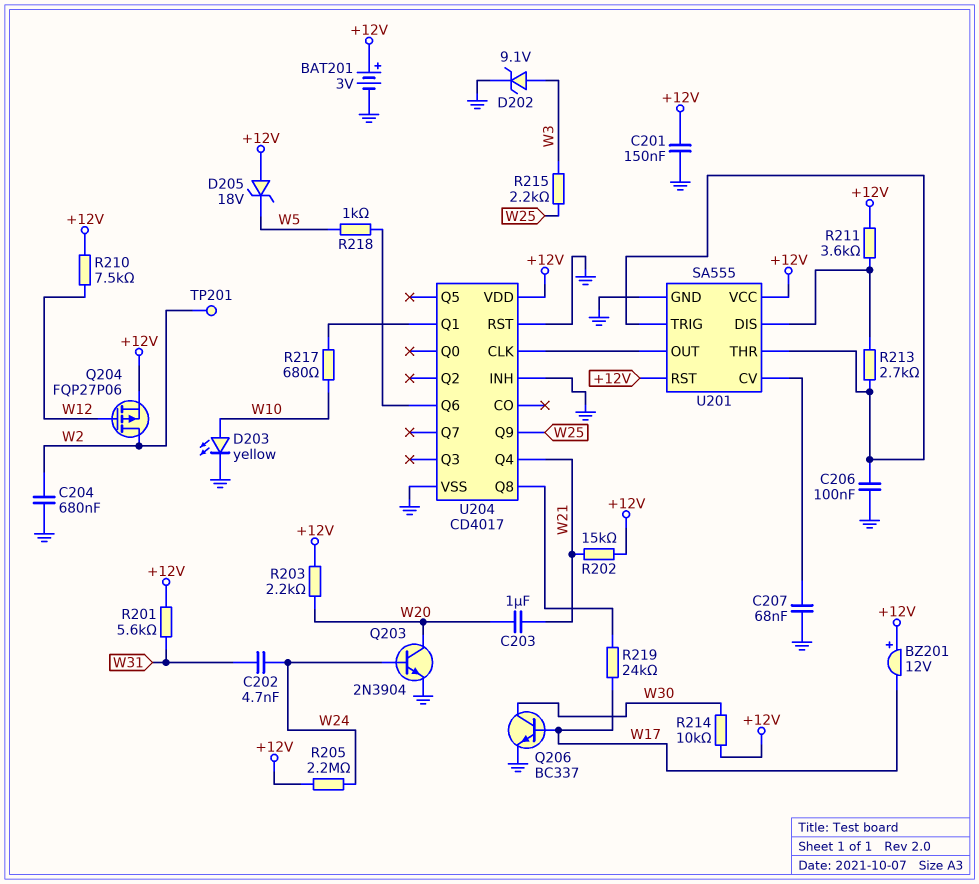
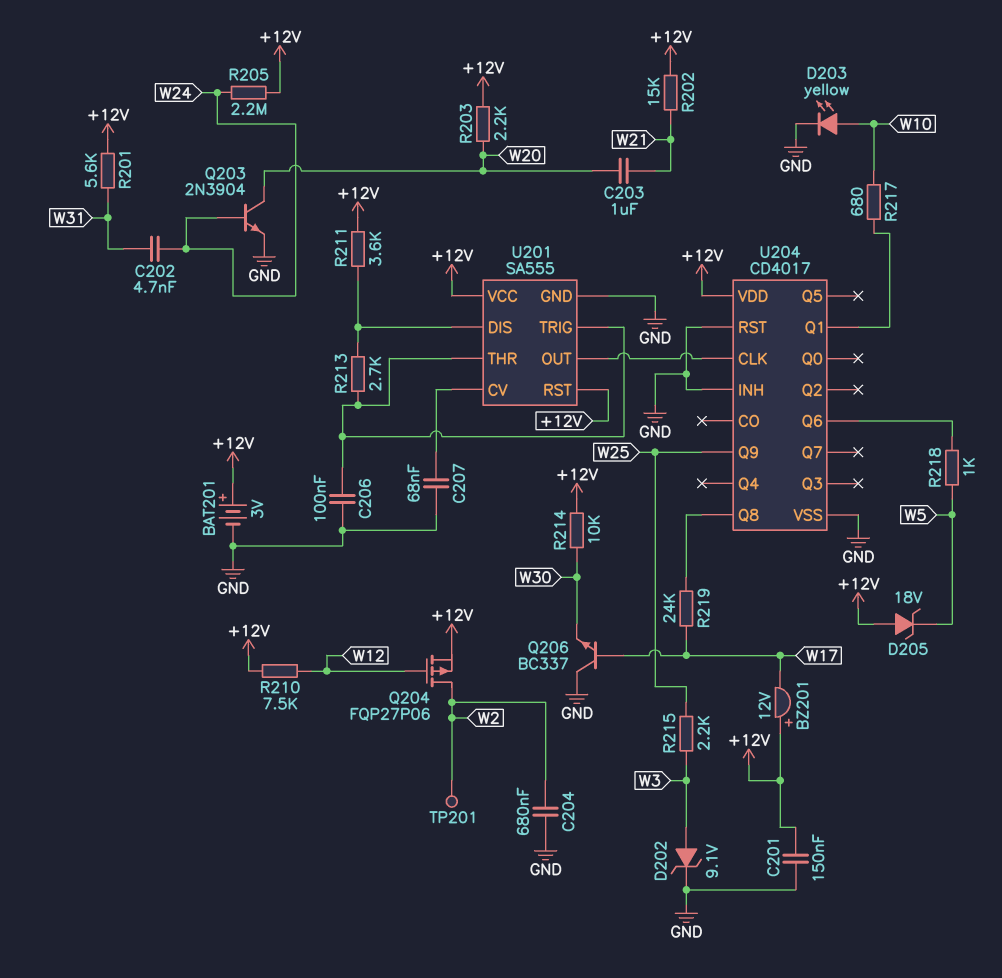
Q206: NPN BC337 (B W17, C W30, E GND) -> NPN BC337 (B W17, C GND, E W30)
U204 pin Q4: W21 -> none

